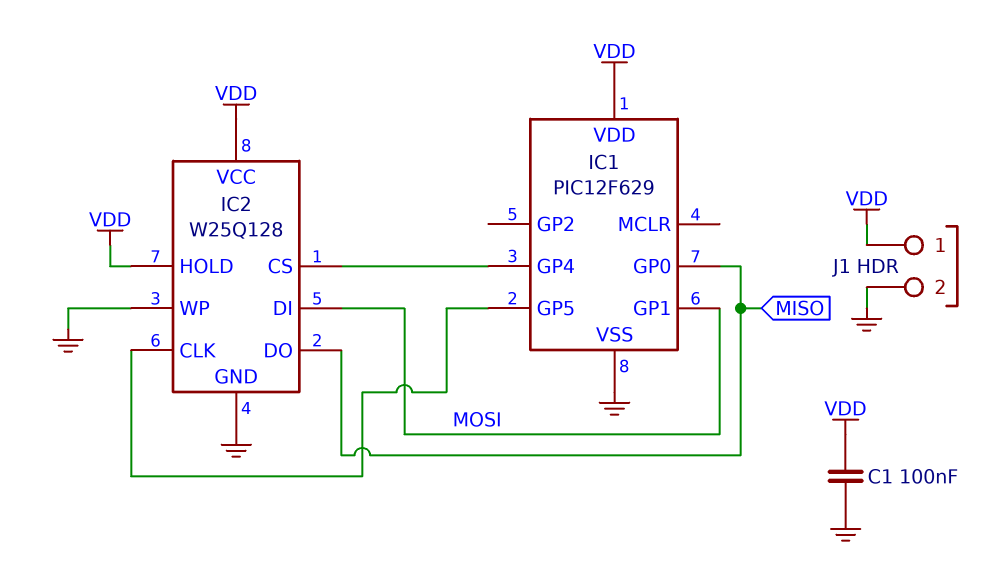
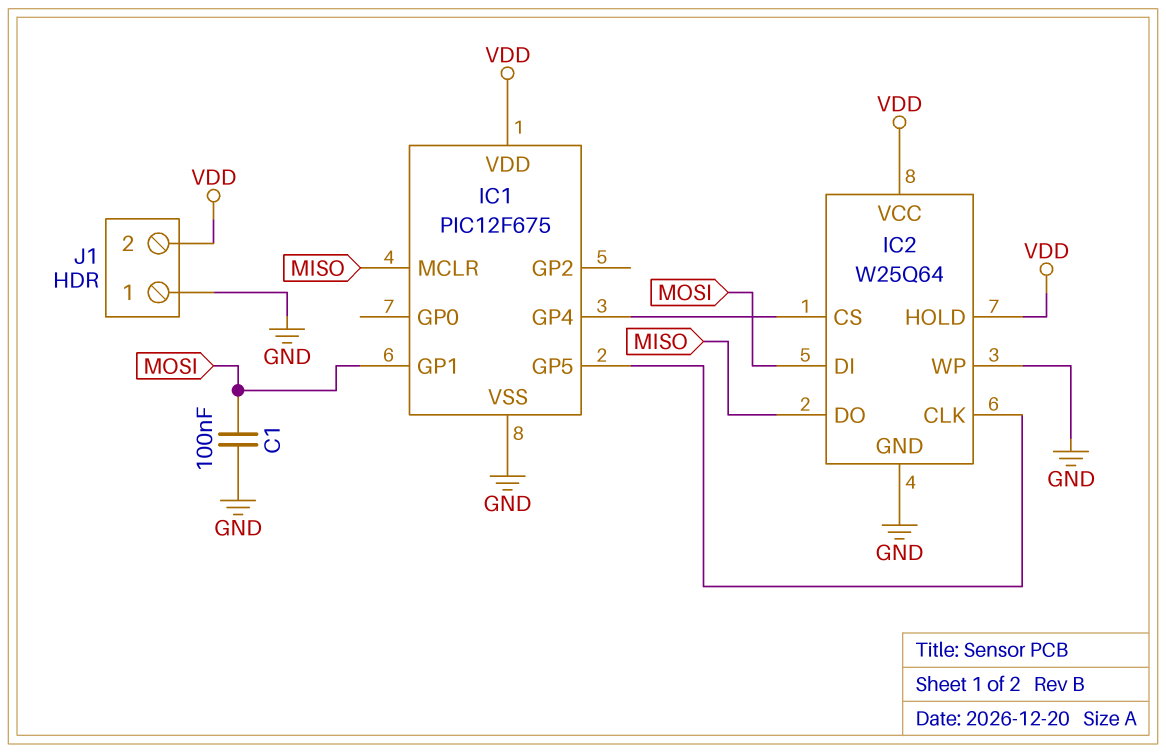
C1: 100nF (GND, VDD) -> 100nF (GND, MOSI)
IC1: PIC12F629 -> PIC12F675
IC1 pin GP0: MISO -> none
IC1 pin MCLR: none -> MISO
IC2: W25Q128 -> W25Q64
J1 pin 1: VDD -> GND
J1 pin 2: GND -> VDD

